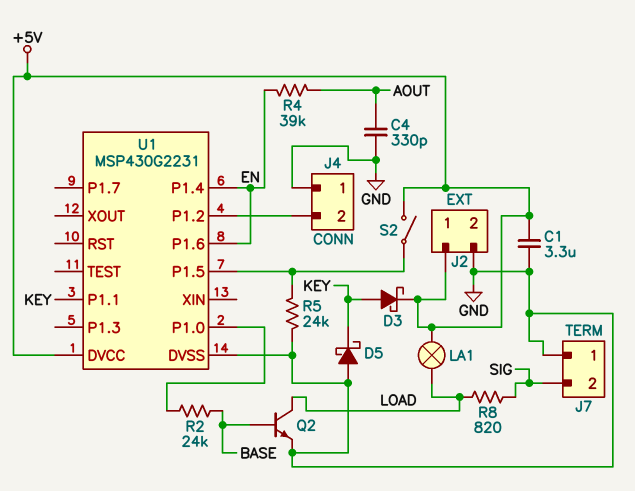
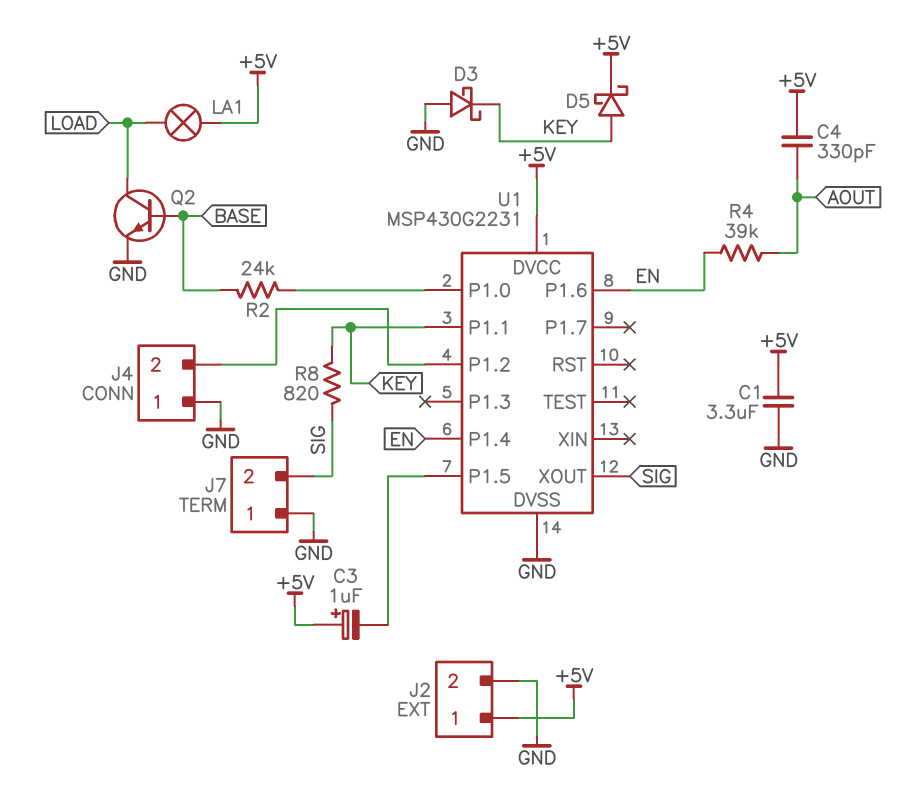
C3: none -> 1uF (plus +5V, minus U1/P1.5)
C4: 330pF (AOUT, GND) -> 330pF (+5V, AOUT)
D3: schottky (A KEY, K +5V) -> schottky (A GND, K KEY)
D5: schottky (A GND, K KEY) -> schottky (A KEY, K +5V)
R5: 24k (GND, U1/P1.5) -> none
R8: 820 (LOAD, SIG) -> 820 (KEY, SIG)
S2: switch (+5V, U1/P1.5) -> none
U1 pin XOUT: none -> SIG

